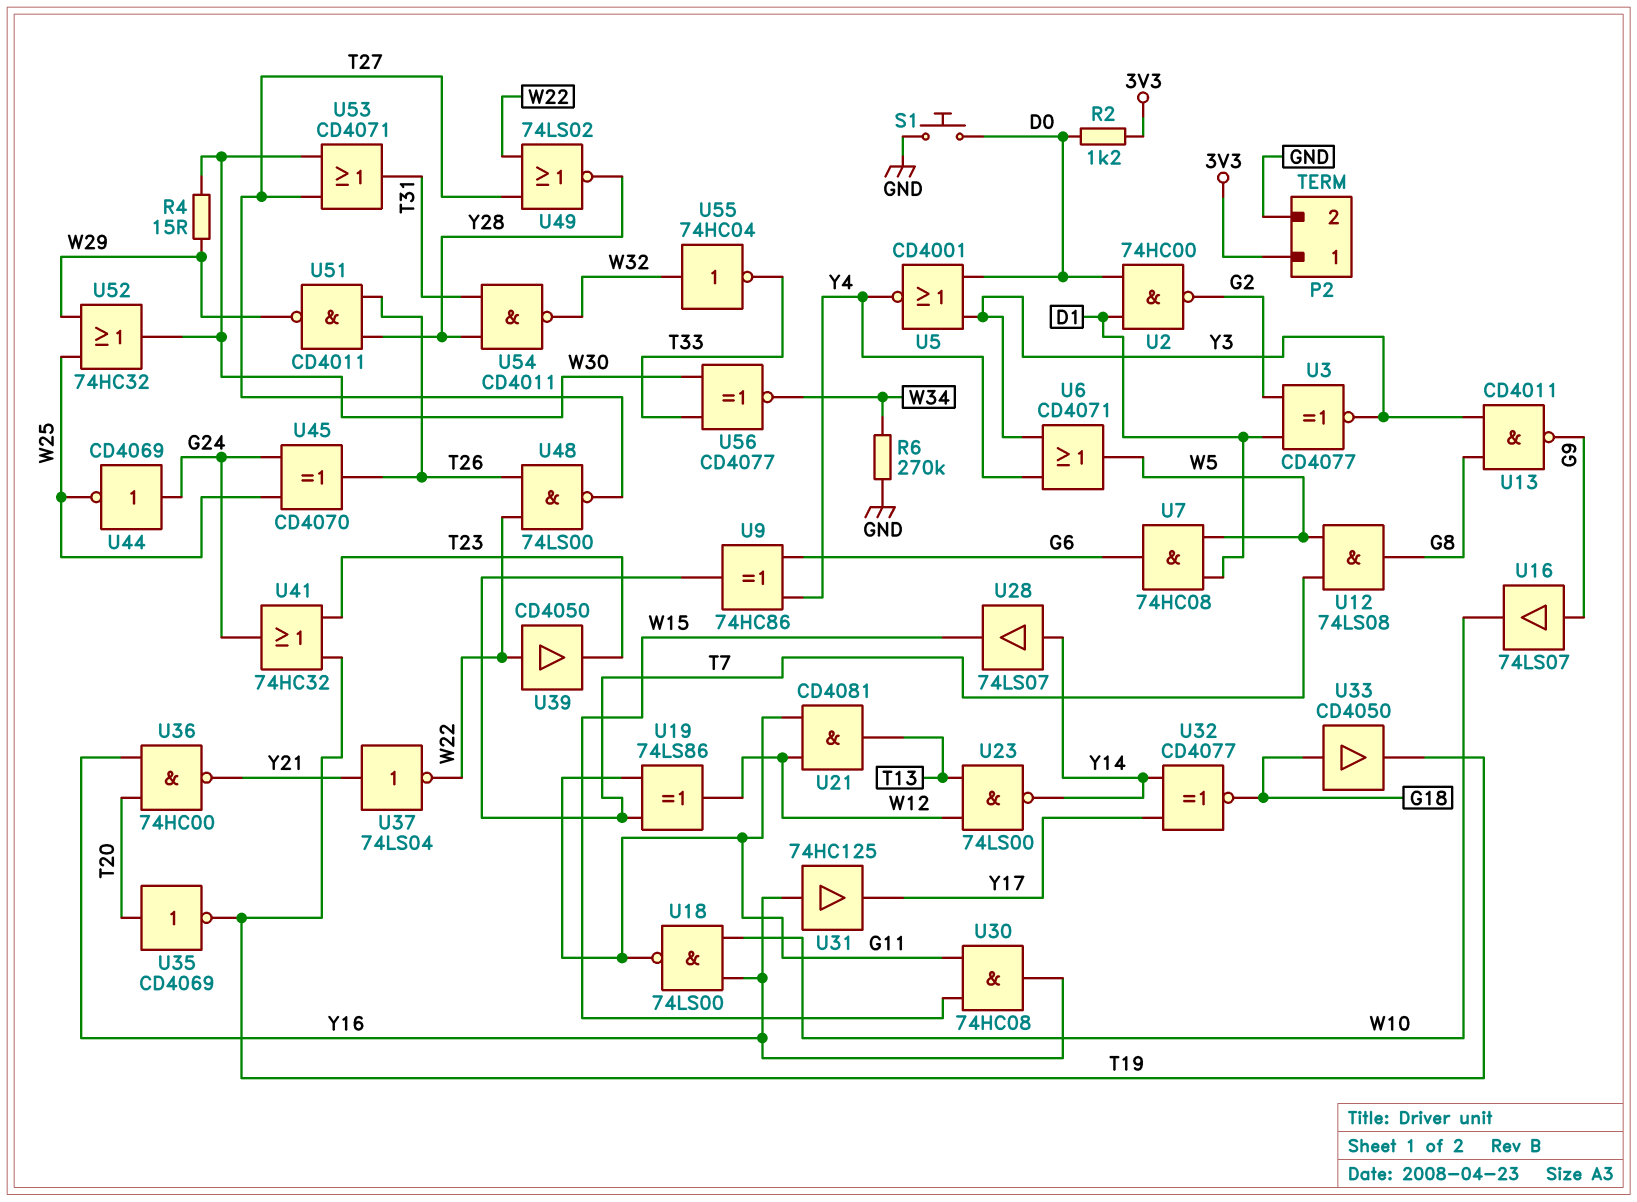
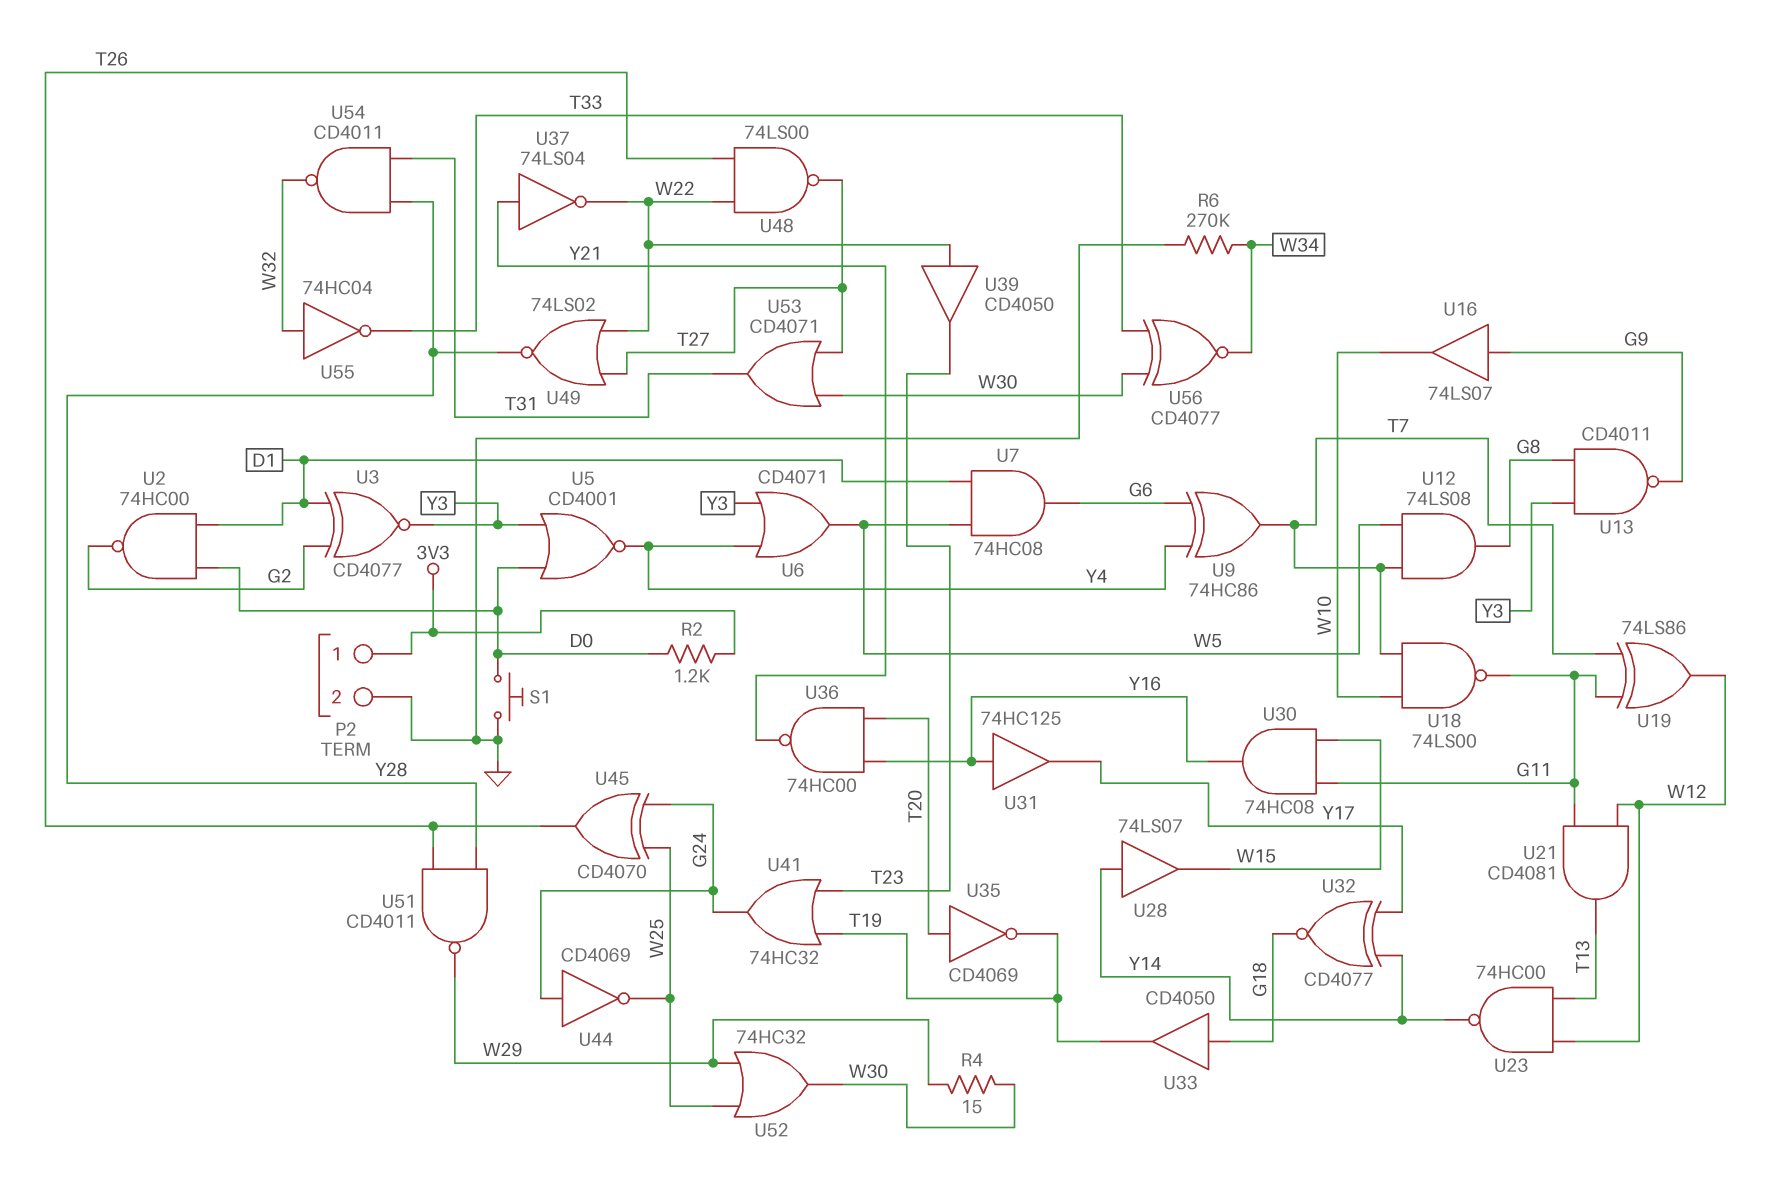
U18: NAND 74LS00 (in W10, in Y16, out G11) -> NAND 74LS00 (in T7, in W10, out G11)
U23: NAND 74LS00 (in T13, in W12, out Y14) -> NAND 74HC00 (in T13, in W12, out Y14)

